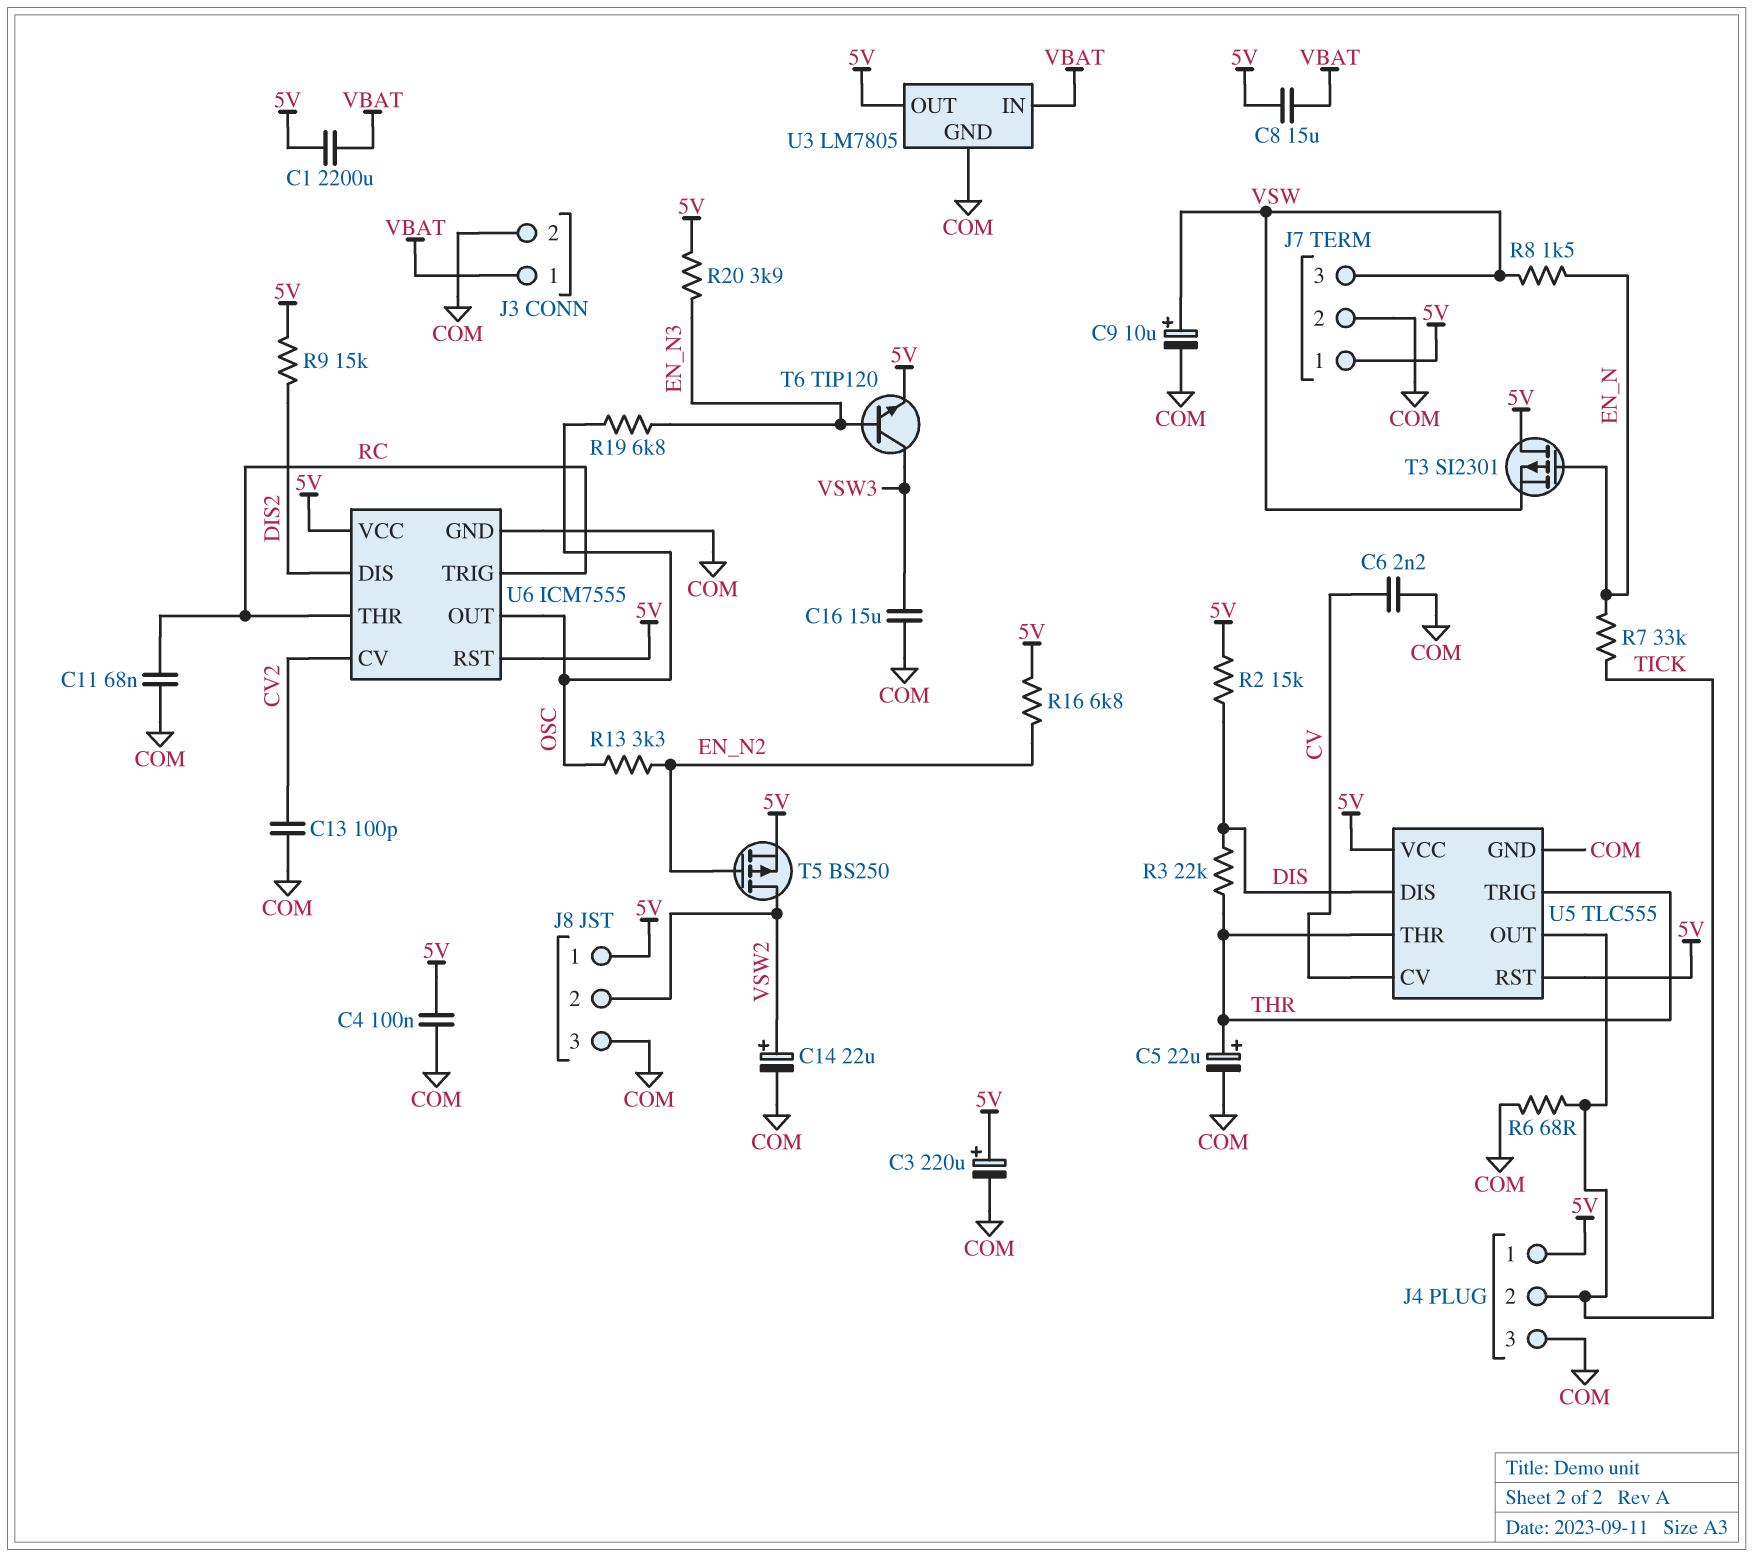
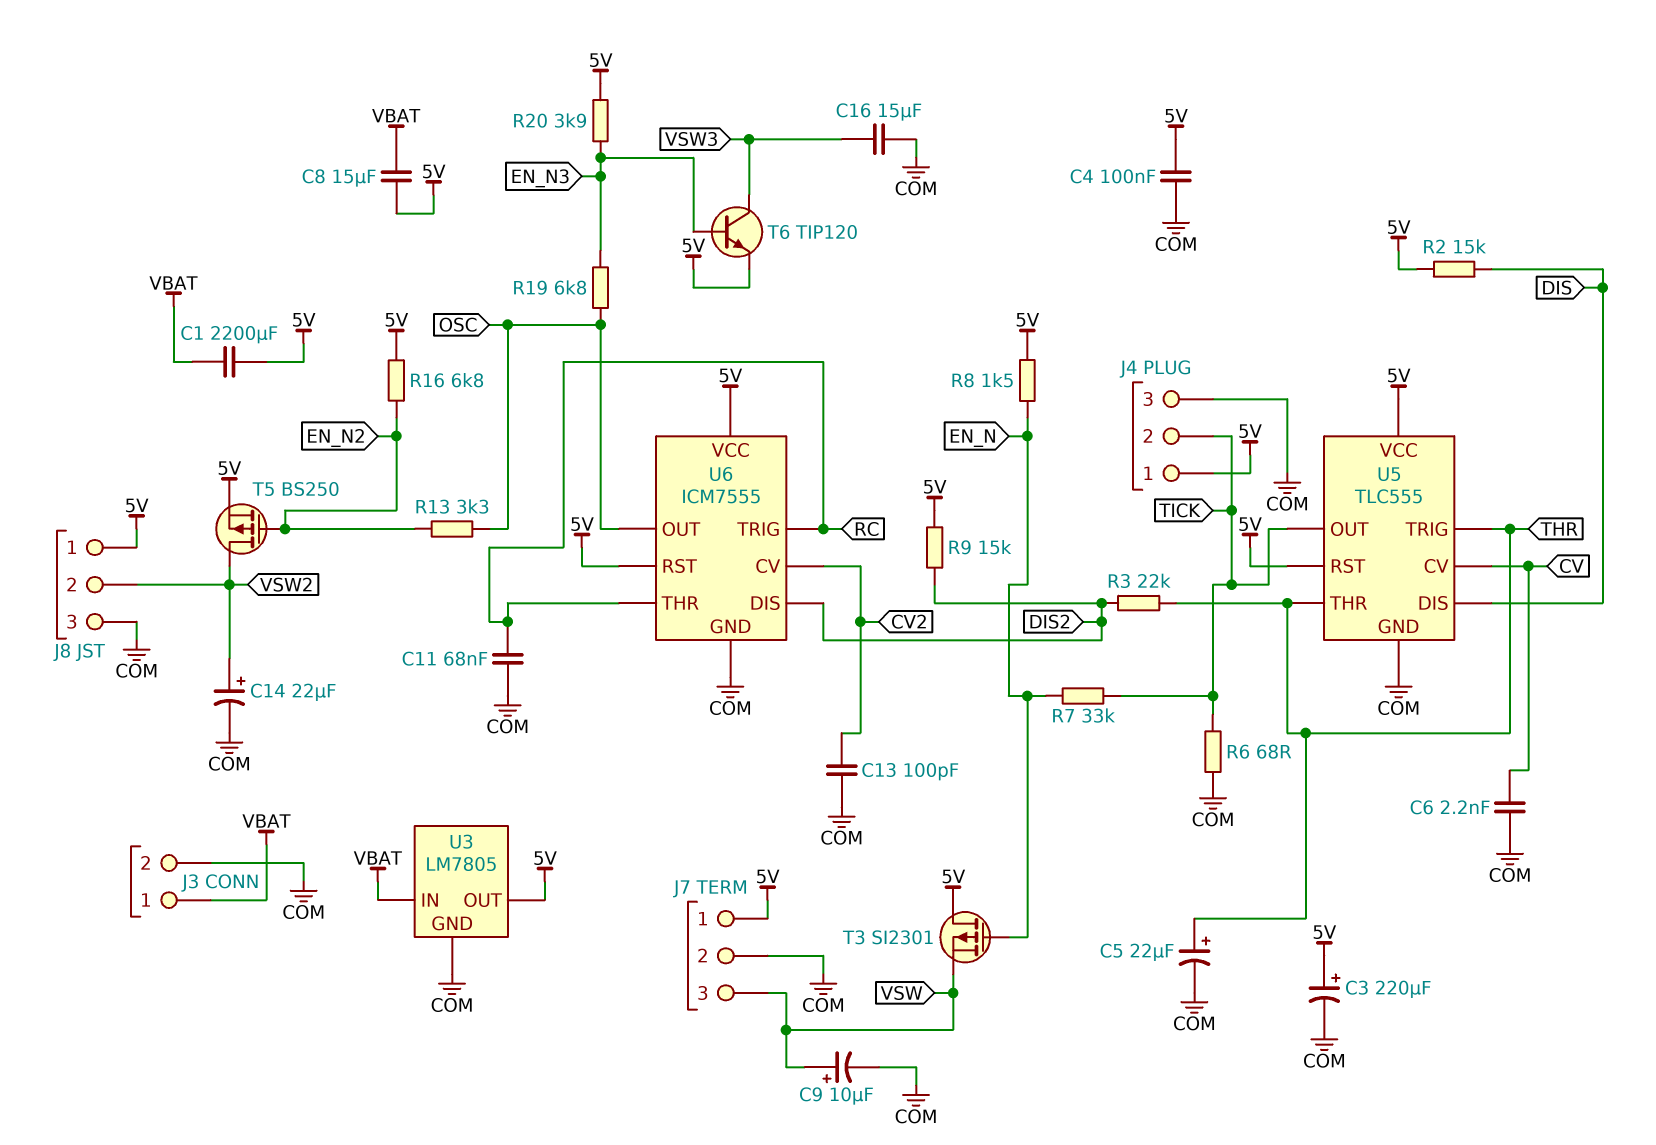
R3: 22k (DIS, THR) -> 22k (DIS2, THR)
R8: 1.5k (EN_N, VSW) -> 1.5k (5V, EN_N)

